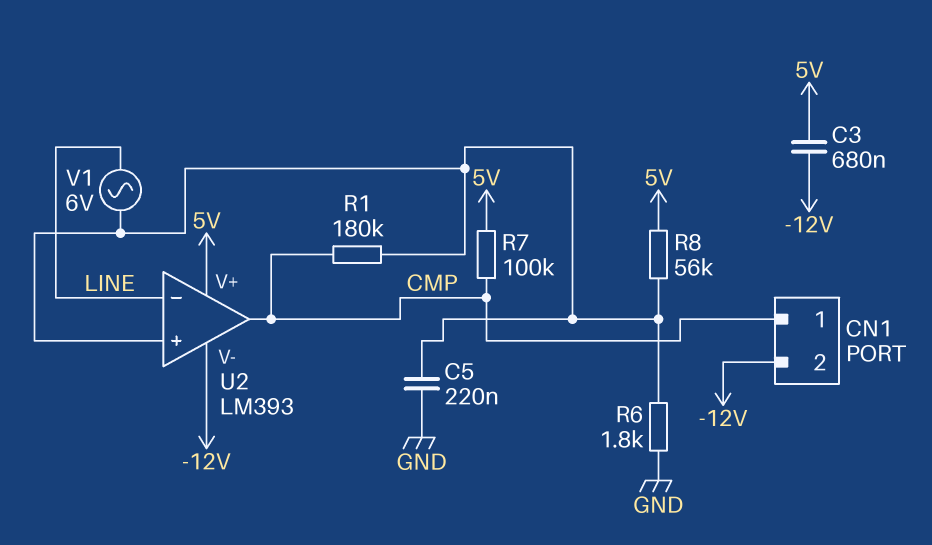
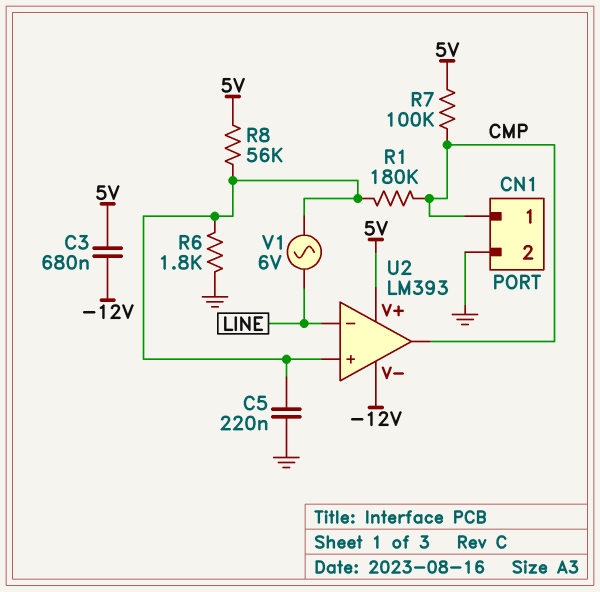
CN1 pin 2: -12V -> GND

